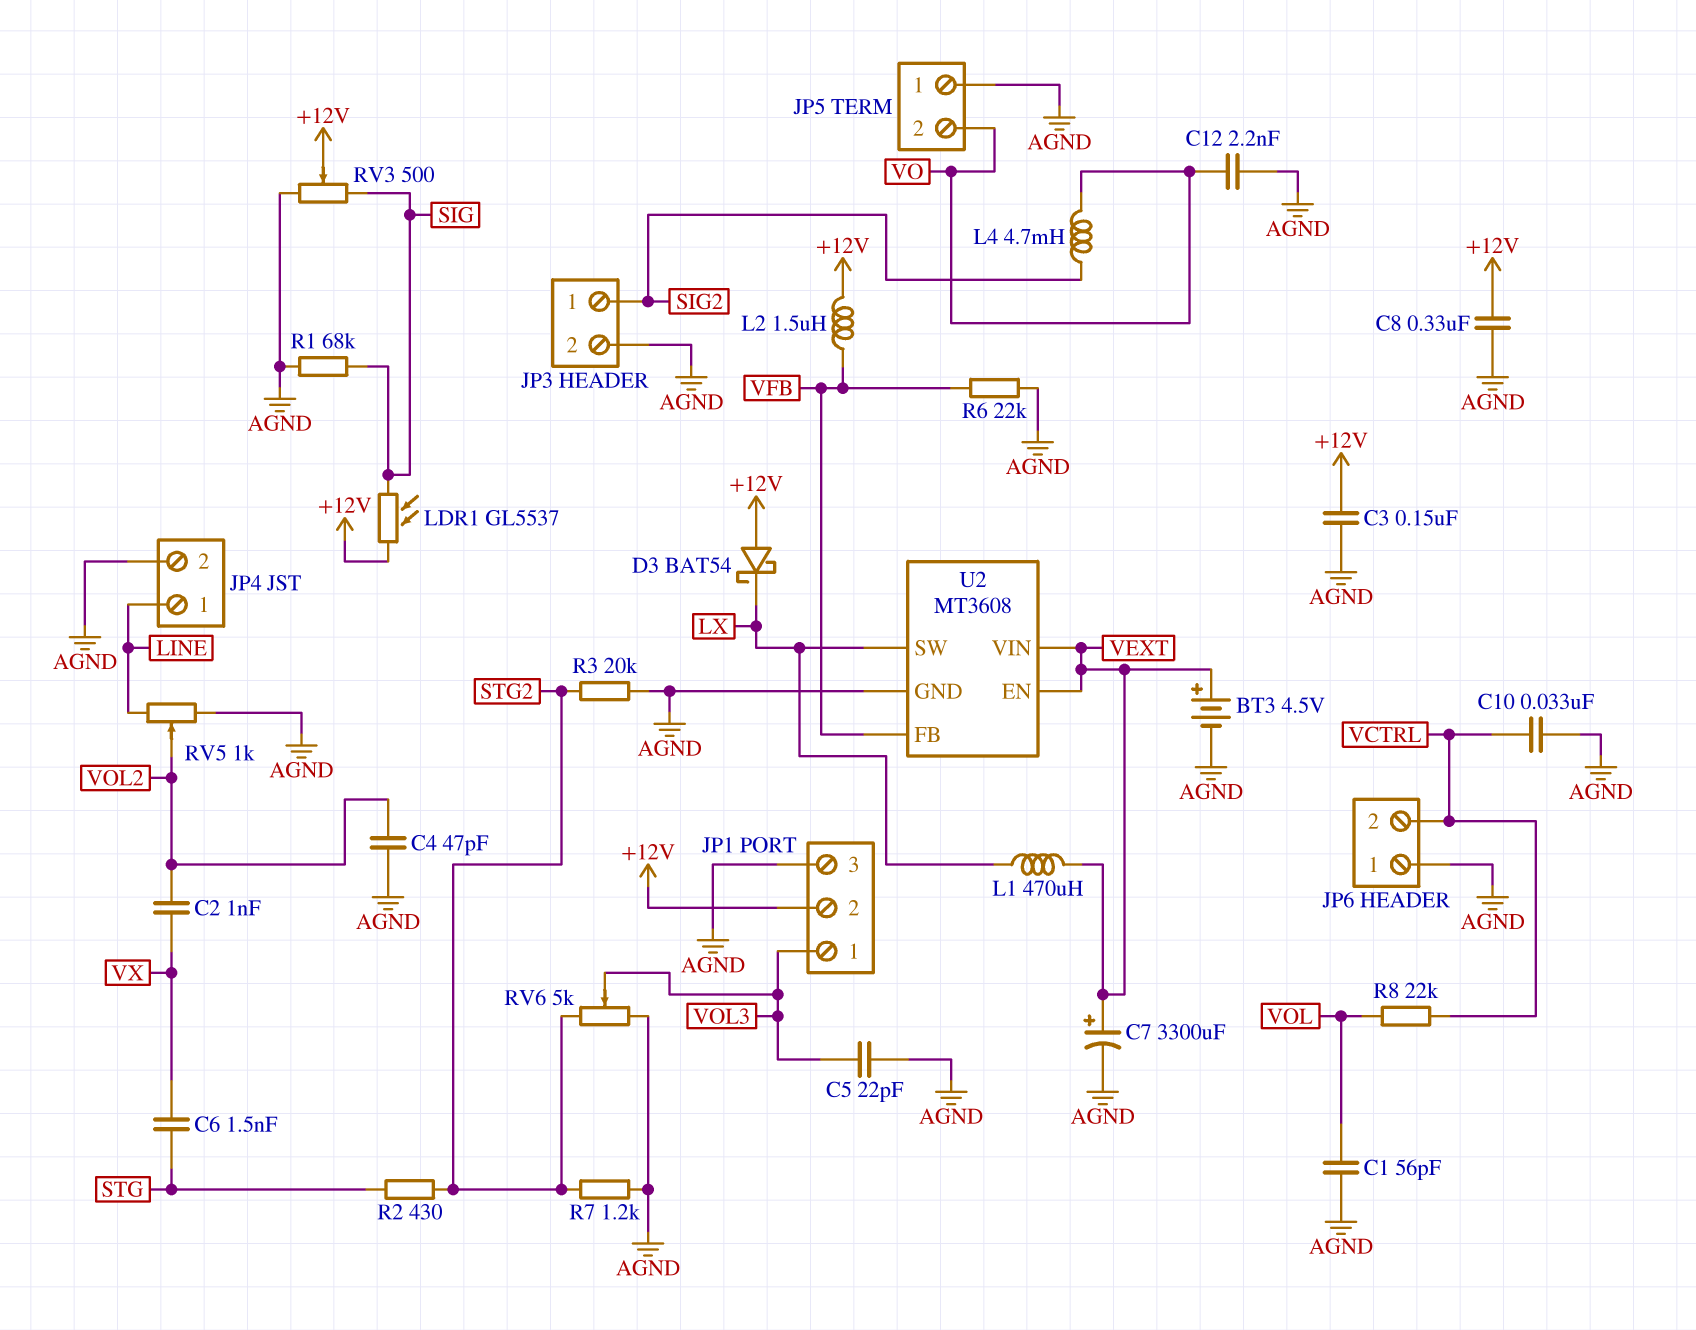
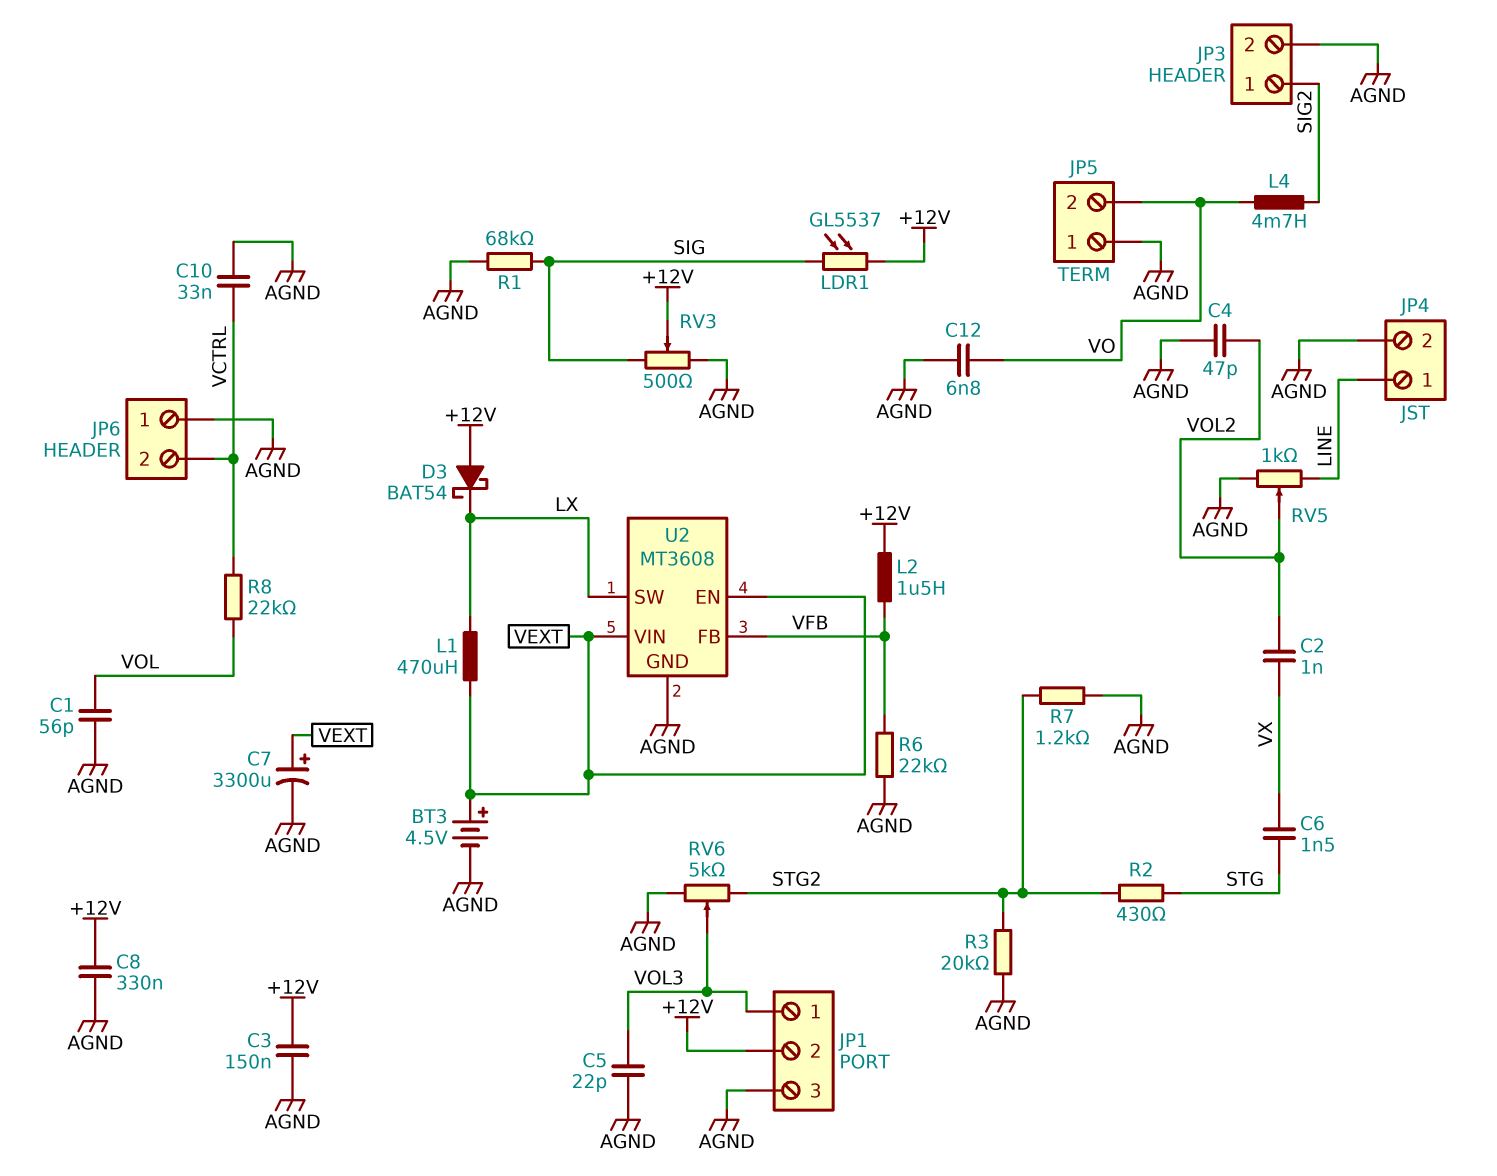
C12: 2.2nF (AGND, VO) -> 6.8nF (AGND, VO)

